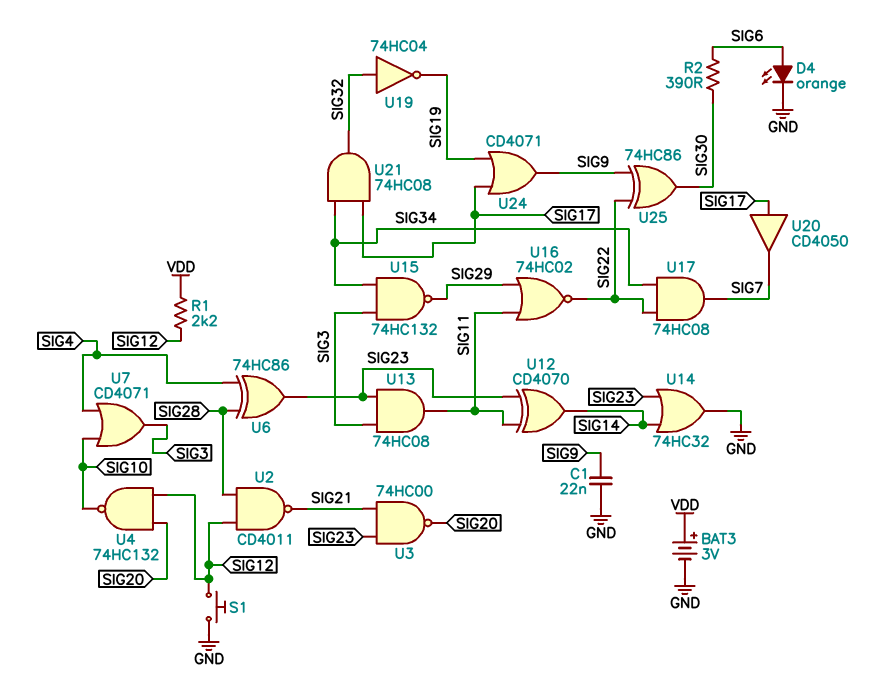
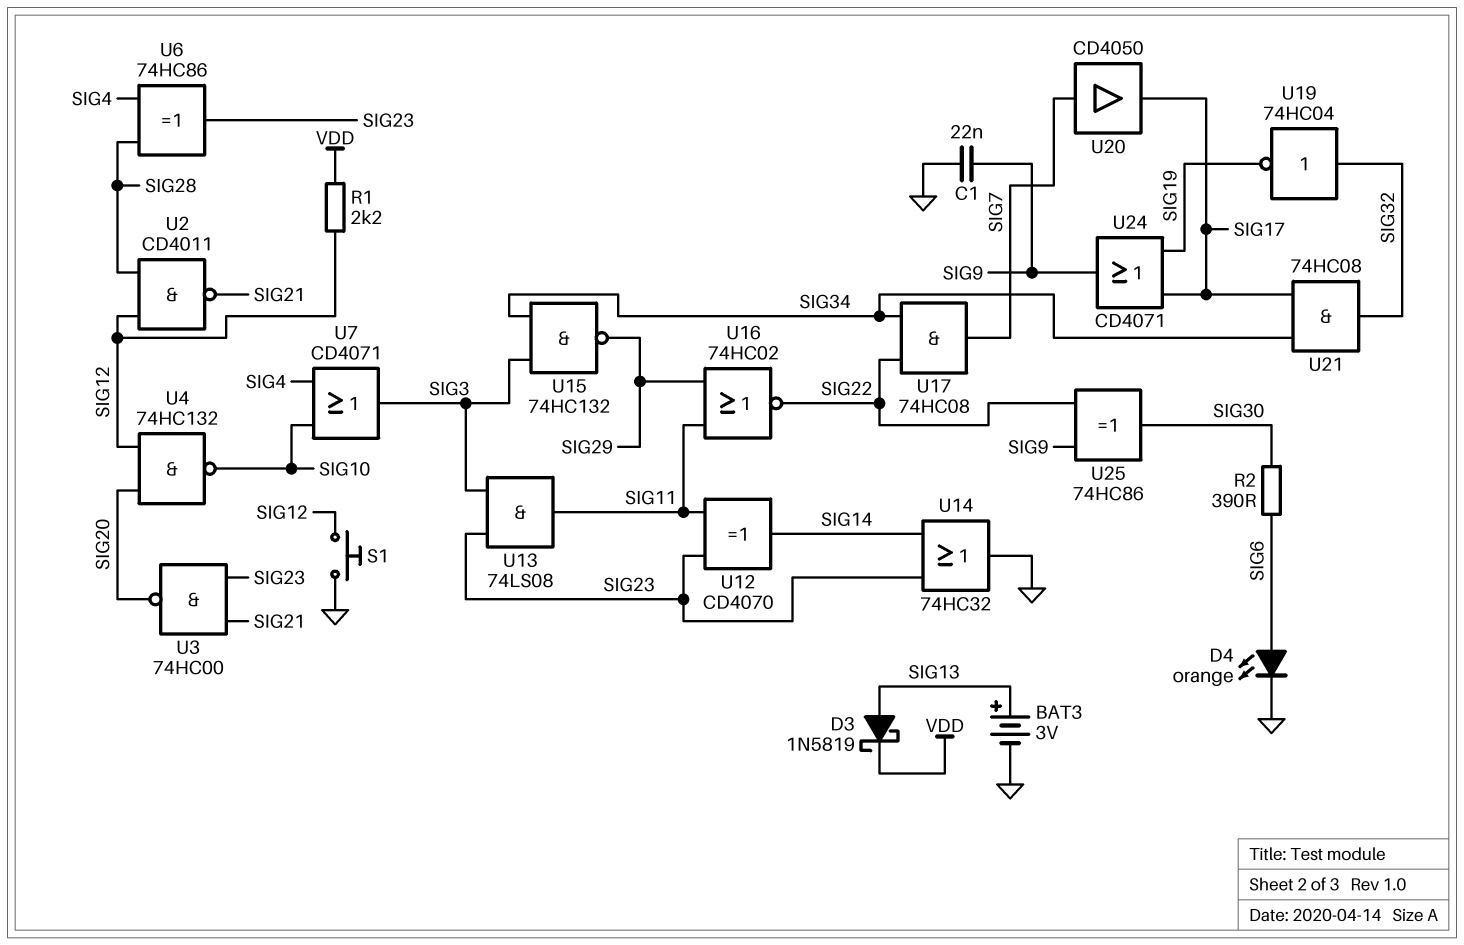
BAT3: 3V (plus VDD, minus GND) -> 3V (plus SIG13, minus GND)
D3: none -> schottky 1N5819 (A SIG13, K VDD)
U13: AND 74HC08 (in SIG3, in SIG23, out SIG11) -> AND 74LS08 (in SIG3, in SIG23, out SIG11)
U20: buffer CD4050 (in SIG17, out SIG7) -> buffer CD4050 (in SIG7, out SIG17)

